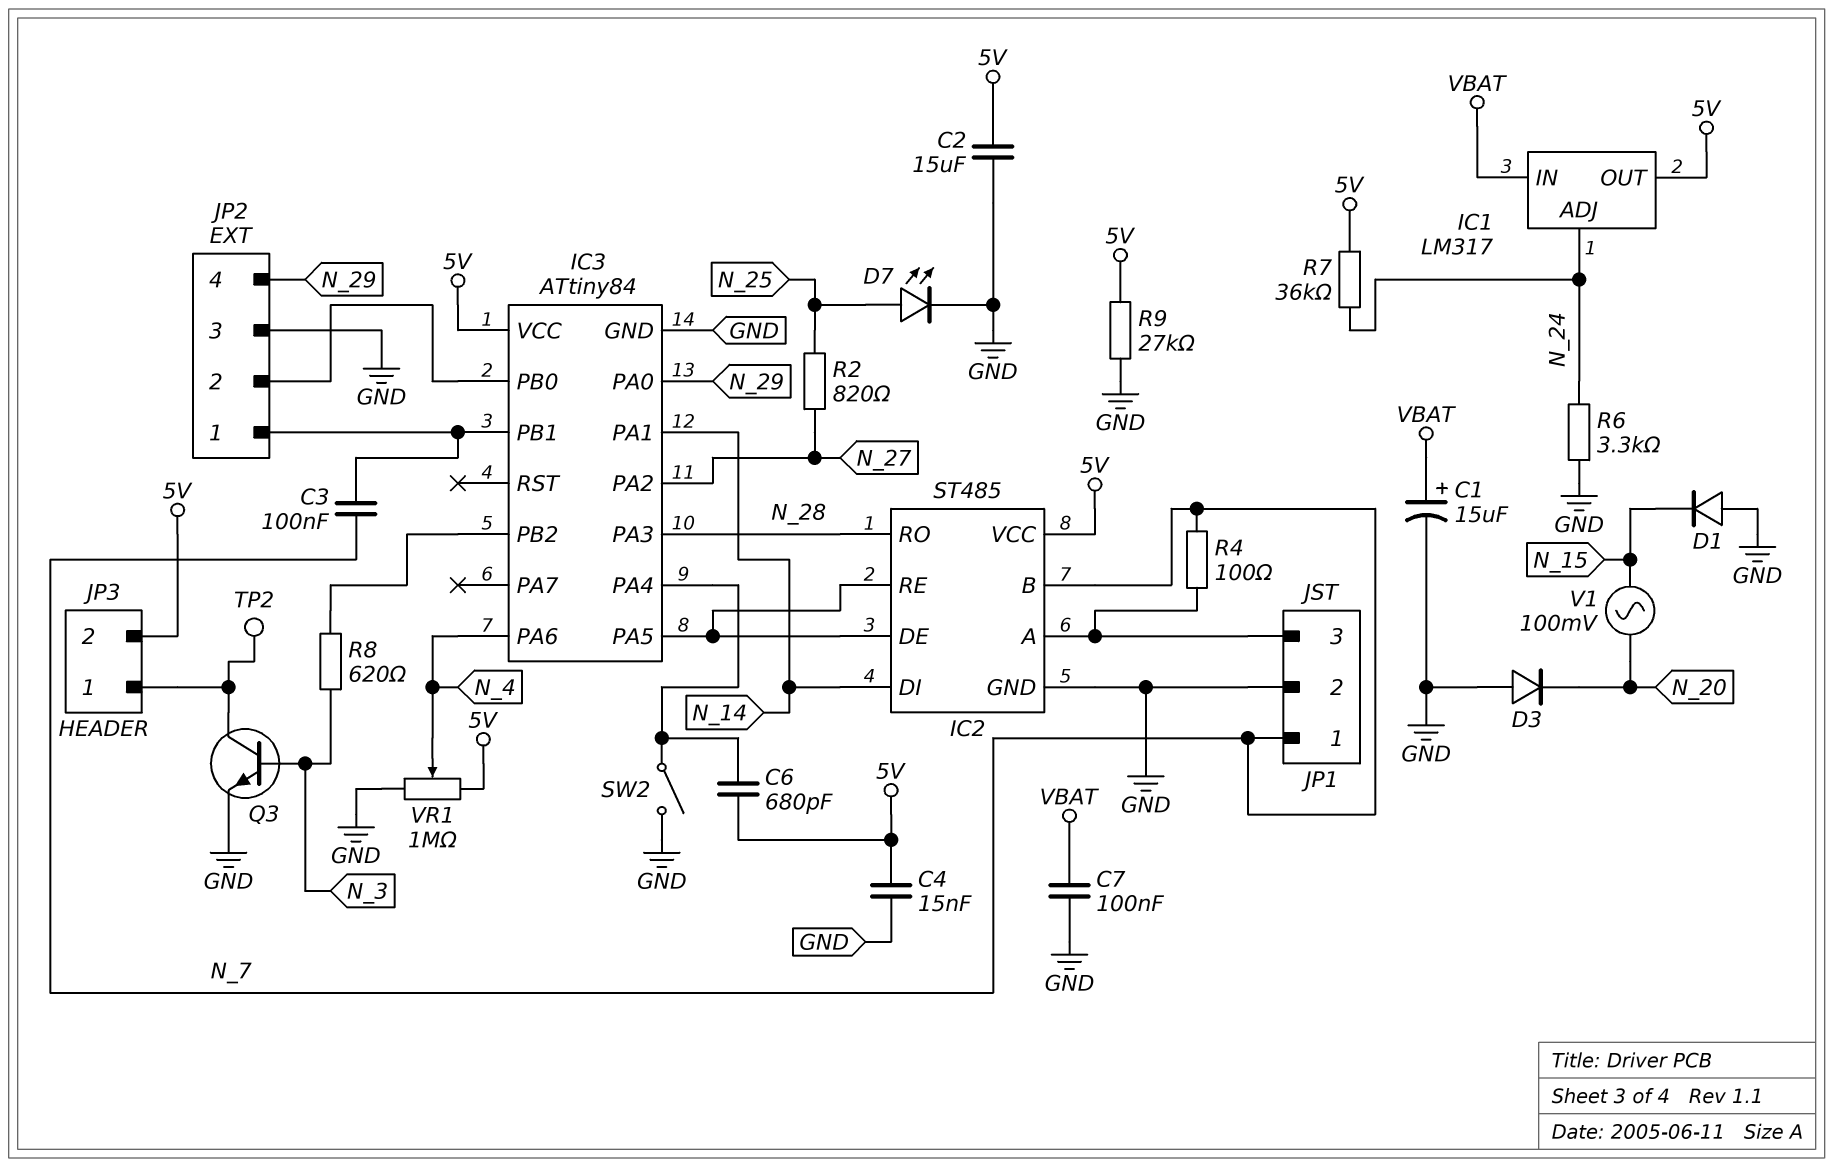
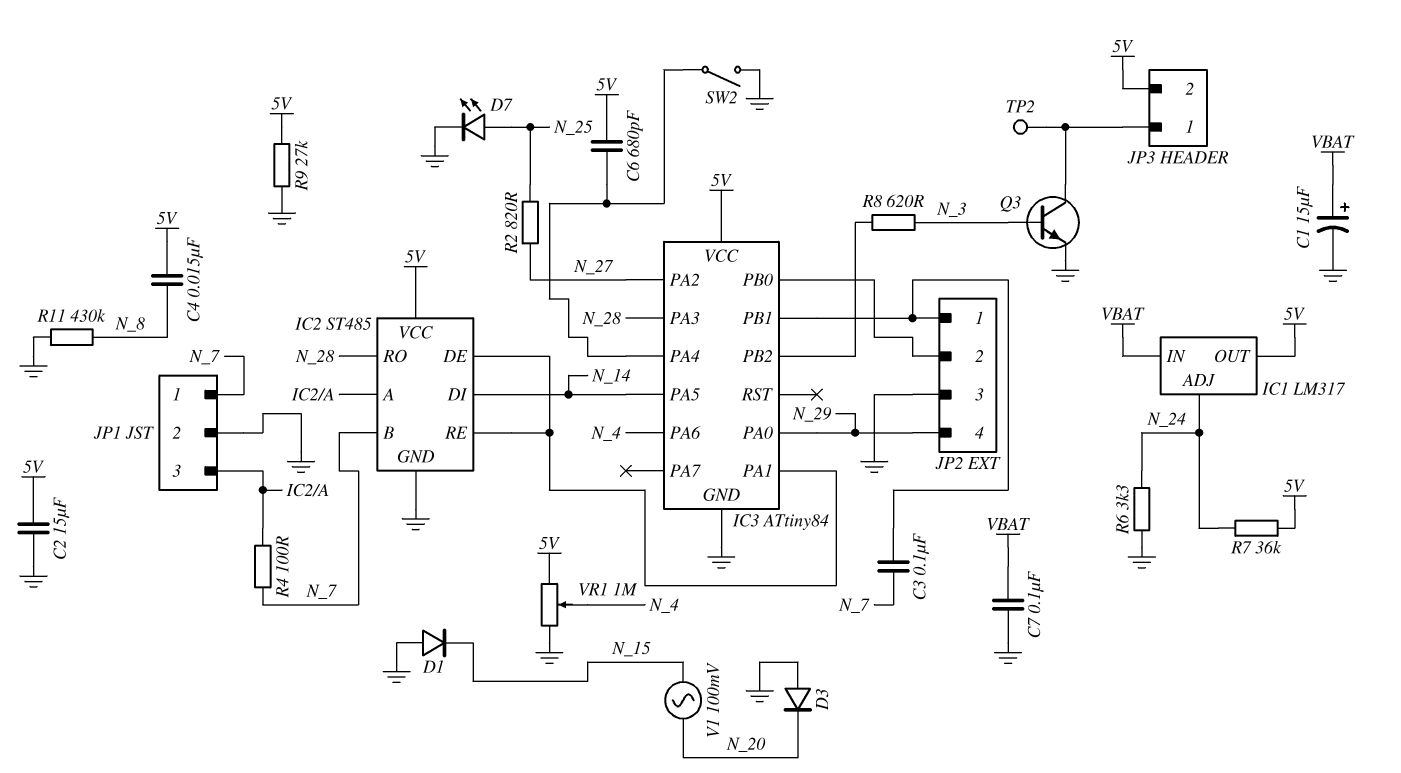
C4: 15nF (5V, GND) -> 15nF (5V, N_8)
IC3 pin PA1: N_14 -> IC2/DE
IC3 pin PA5: IC2/DE -> N_14
R11: none -> 430k (GND, N_8)

